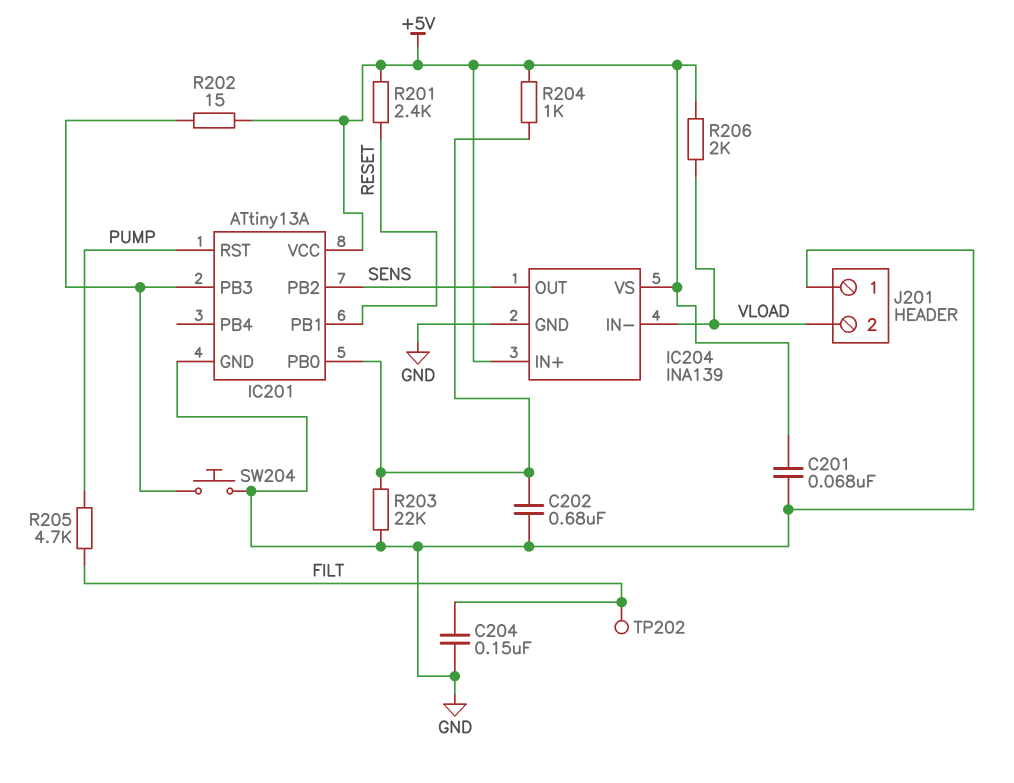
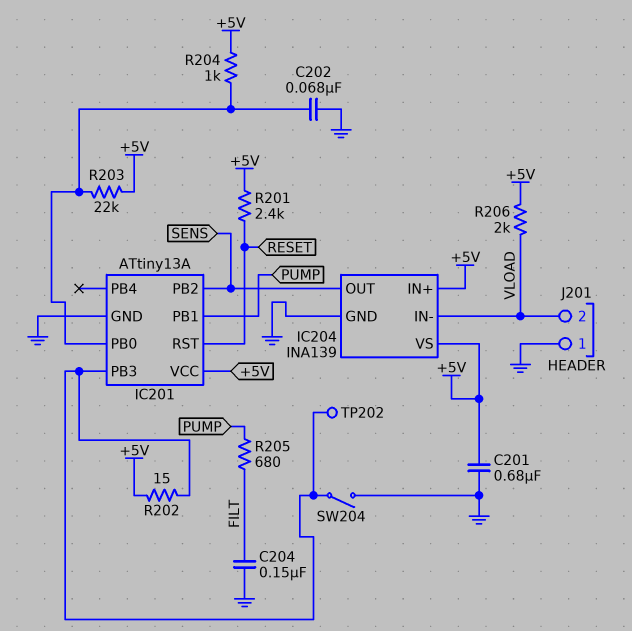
C201: 68nF (+5V, GND) -> 680nF (+5V, GND)
C202: 680nF (GND, IC201/PB0) -> 68nF (GND, IC201/PB0)
IC201 pin PB1: RESET -> PUMP
IC201 pin RST: PUMP -> RESET
R203: 22k (GND, IC201/PB0) -> 22k (+5V, IC201/PB0)
R205: 4.7k (FILT, PUMP) -> 680 (FILT, PUMP)
SW204: button (GND, IC201/PB3) -> switch (GND, IC201/PB3)
TP202: test point (FILT) -> test point (IC201/PB3)

